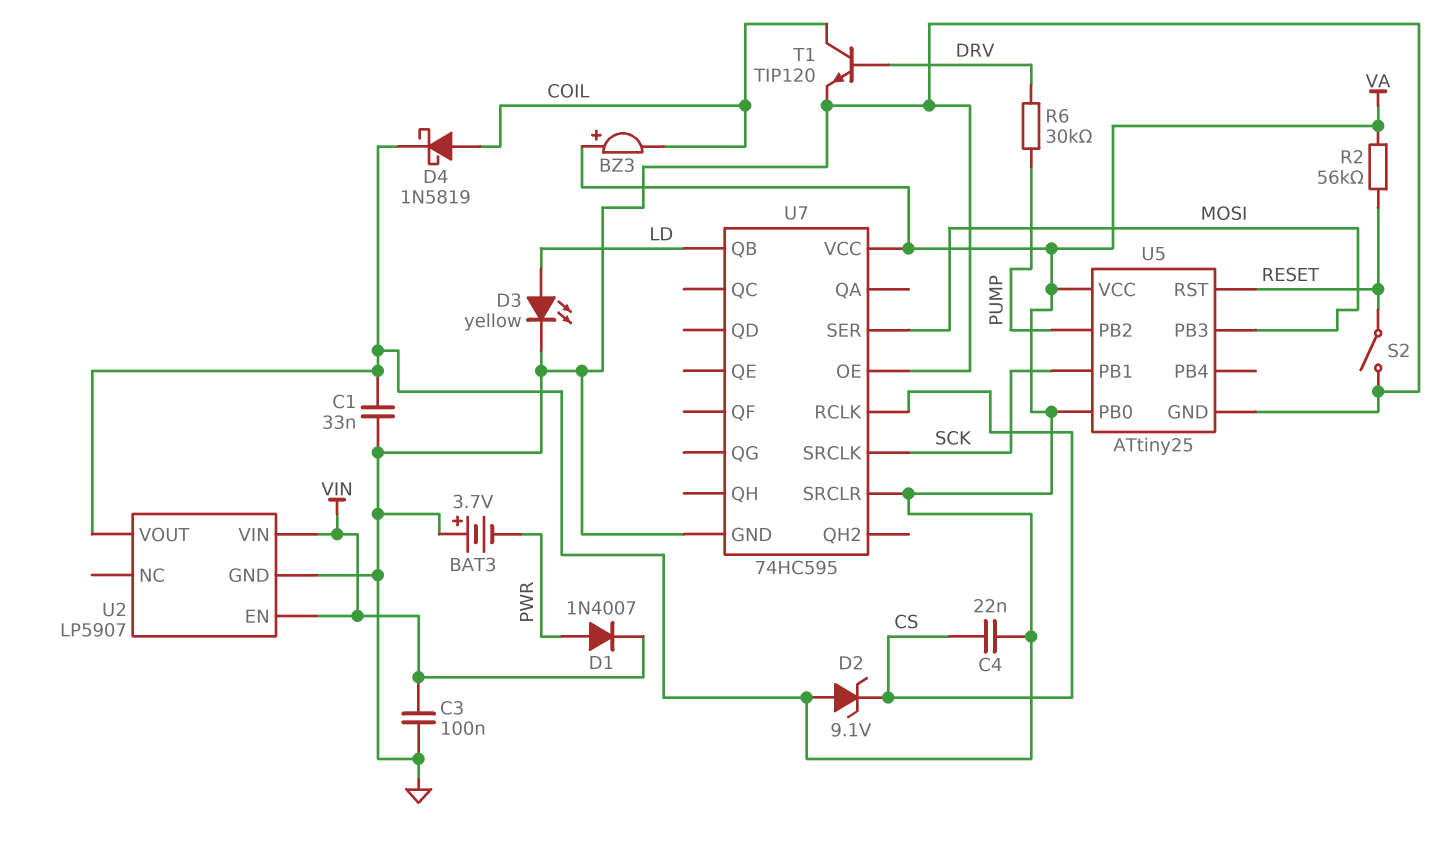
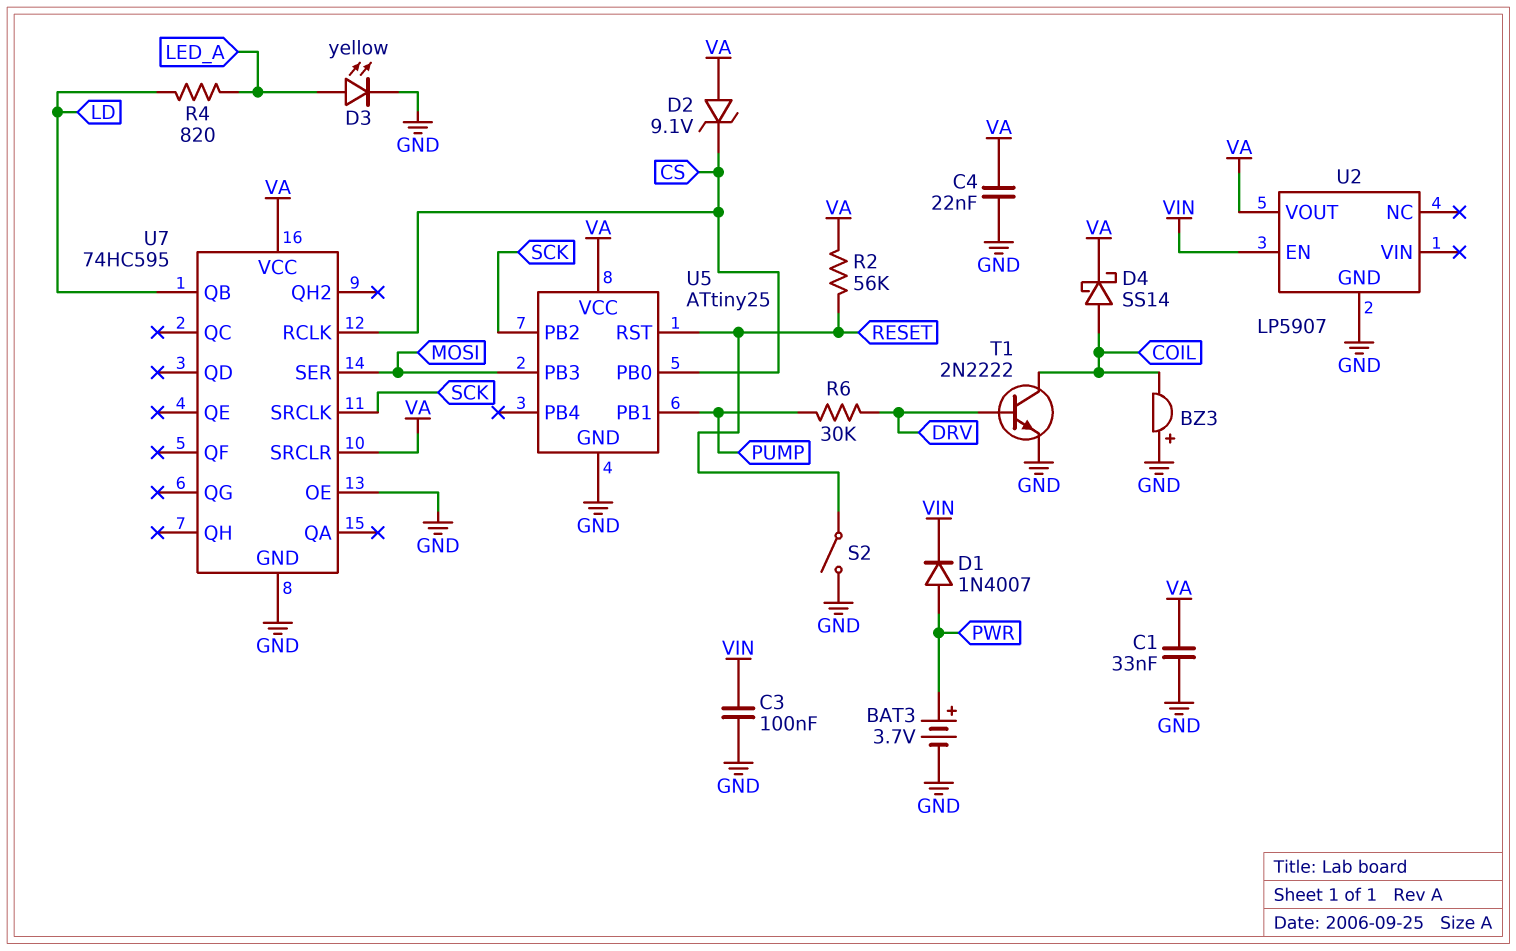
BAT3: 3.7V (plus GND, minus PWR) -> 3.7V (plus PWR, minus GND)
BZ3: buzzer (plus VA, minus COIL) -> buzzer (plus GND, minus COIL)
C4: 22nF (CS, VA) -> 22nF (GND, VA)
D3: LED yellow (A LD, K GND) -> LED yellow (A LED_A, K GND)
D4: schottky 1N5819 (A COIL, K VA) -> schottky SS14 (A COIL, K VA)
R4: none -> 820 (LD, LED_A)
T1: NPN TIP120 (B DRV, C COIL, E GND) -> NPN 2N2222 (B DRV, C COIL, E GND)
U2 pin VIN: VIN -> none
U5 pin PB0: VA -> CS
U5 pin PB1: SCK -> PUMP
U5 pin PB2: PUMP -> SCK

